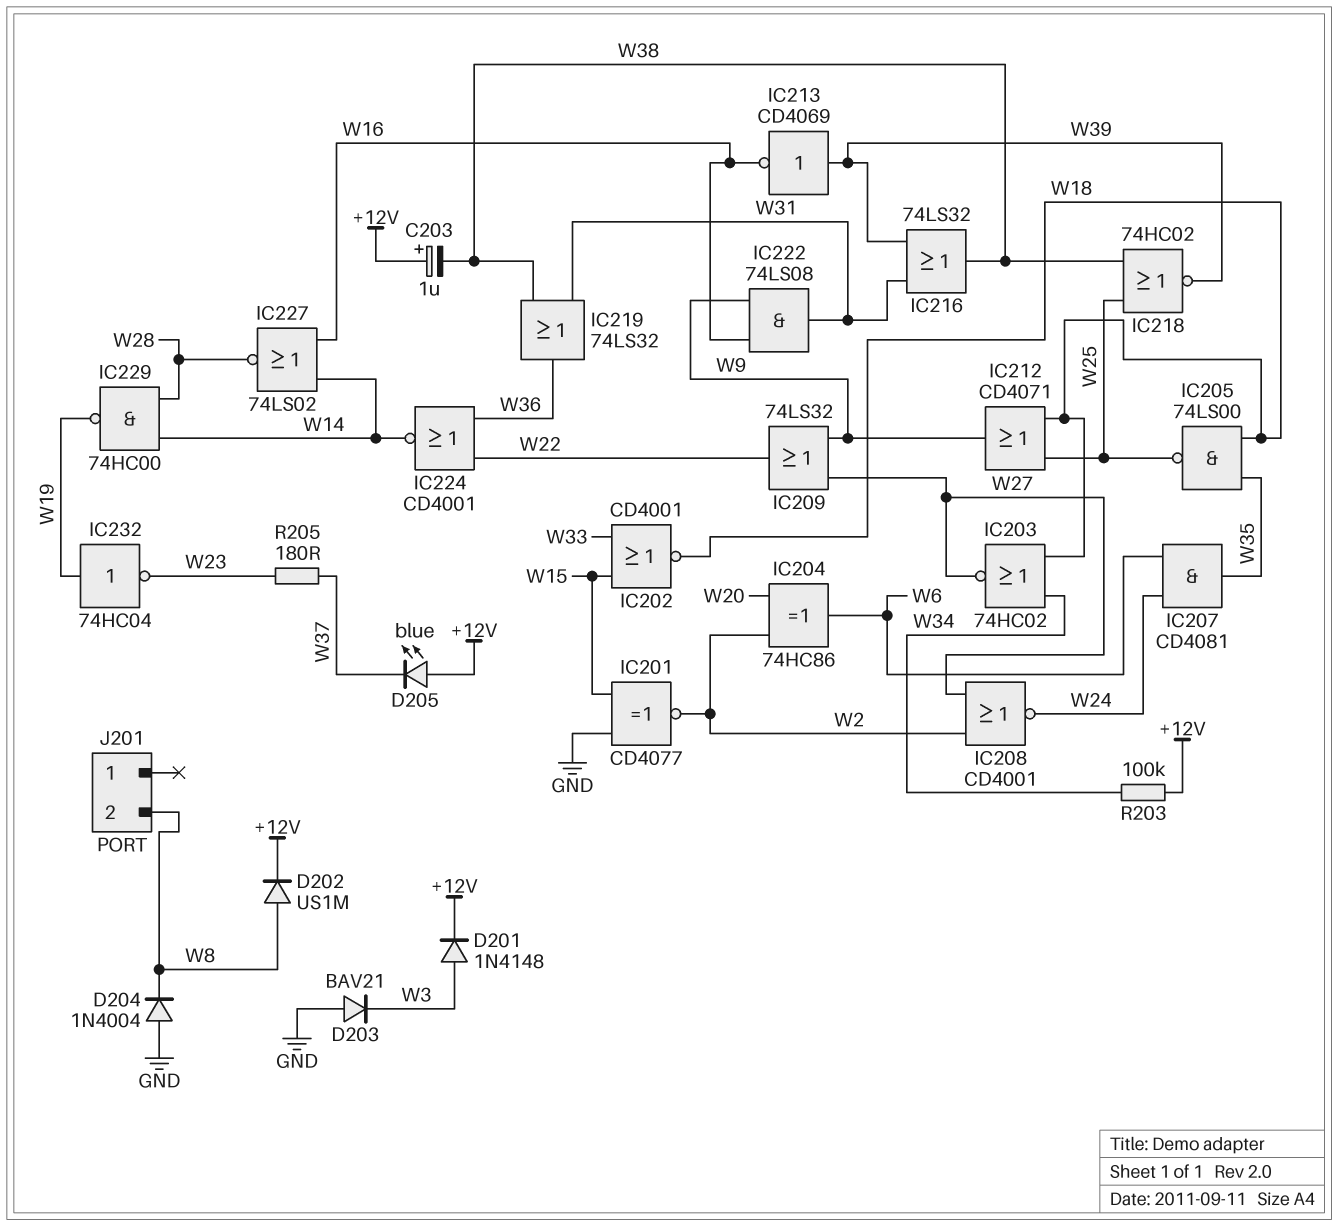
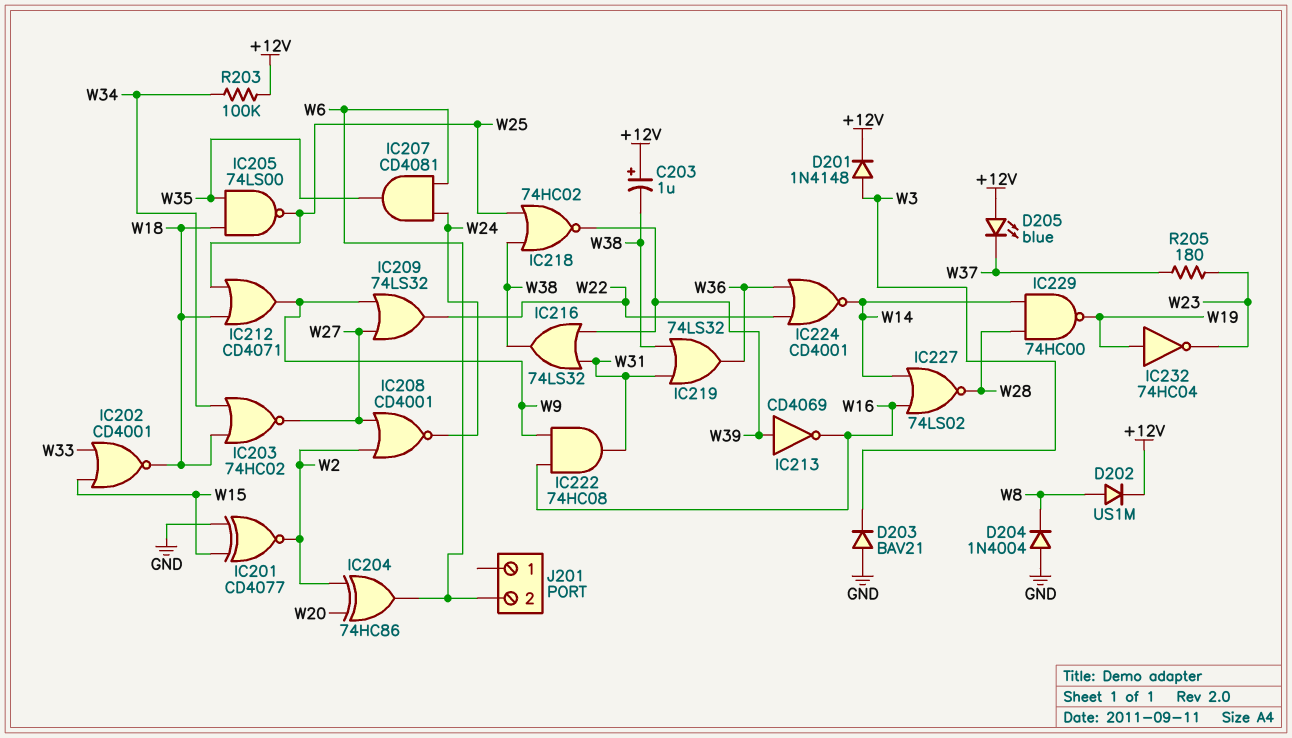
IC222: AND 74LS08 (in W9, in W16, out W31) -> AND 74HC08 (in W9, in W16, out W31)
J201 pin 2: W8 -> W6

